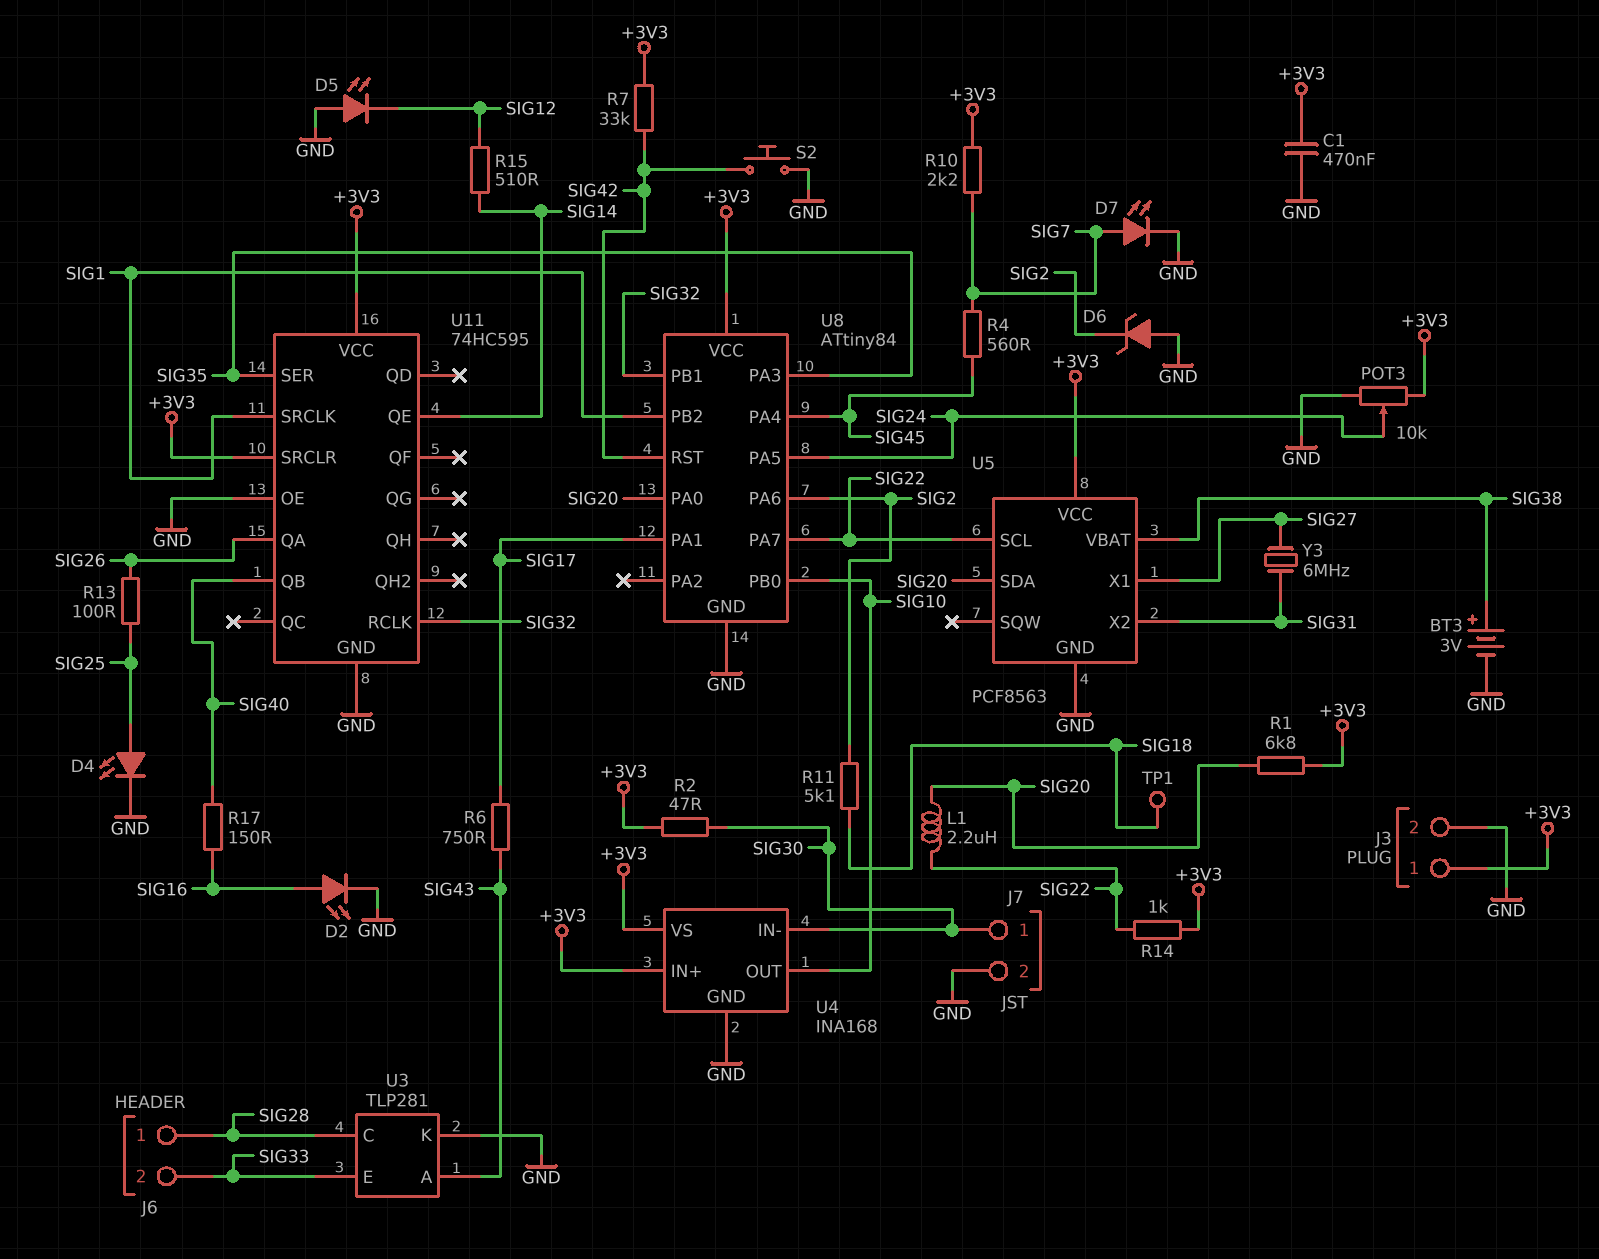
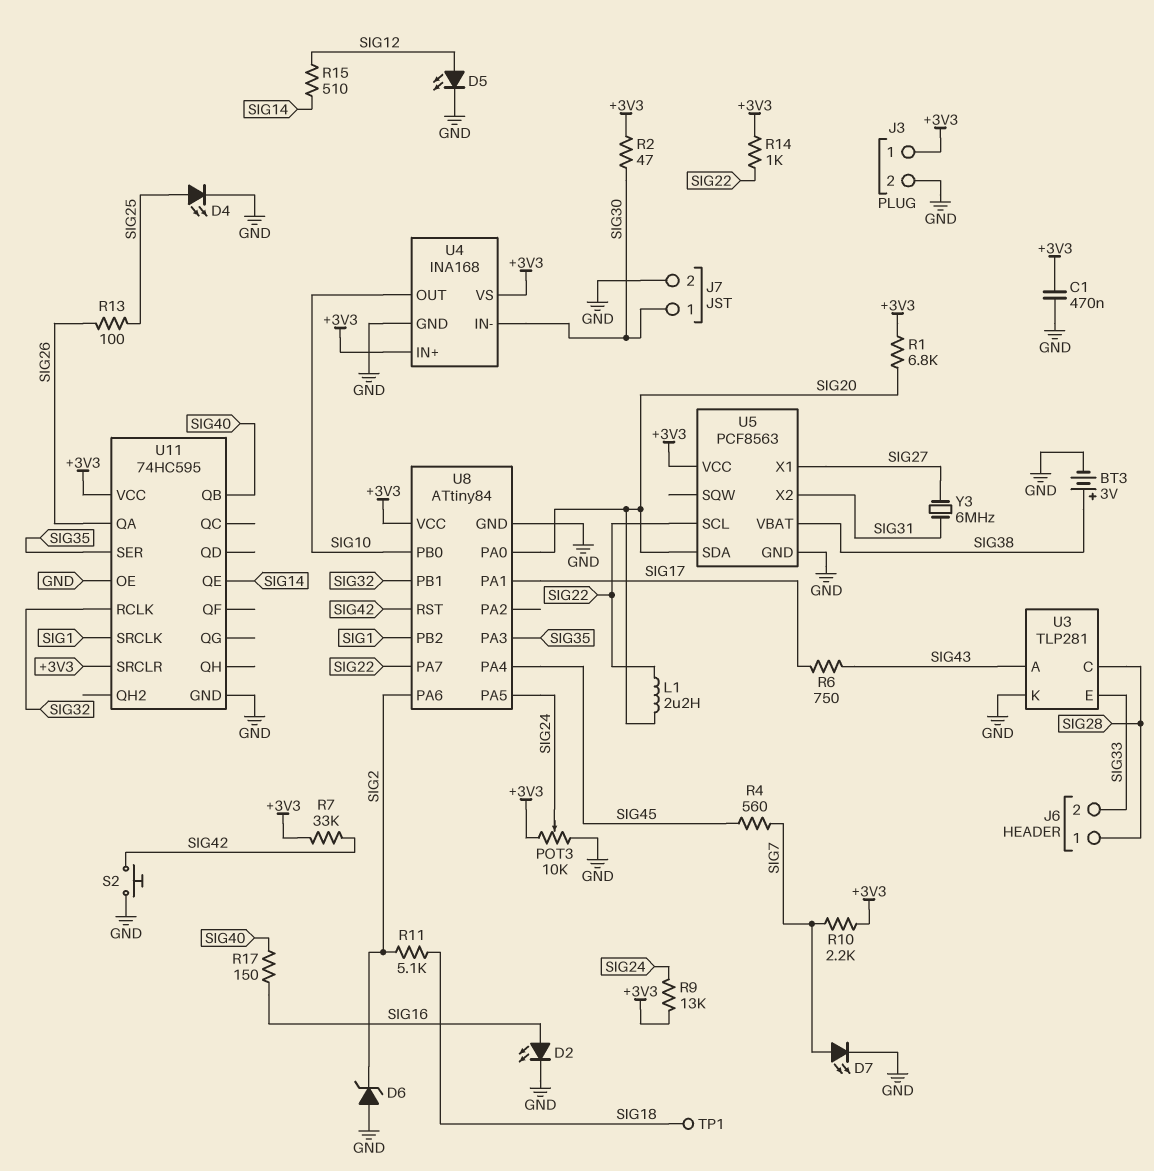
D5: LED (A GND, K SIG12) -> LED (A SIG12, K GND)
R9: none -> 13k (+3V3, SIG24)

